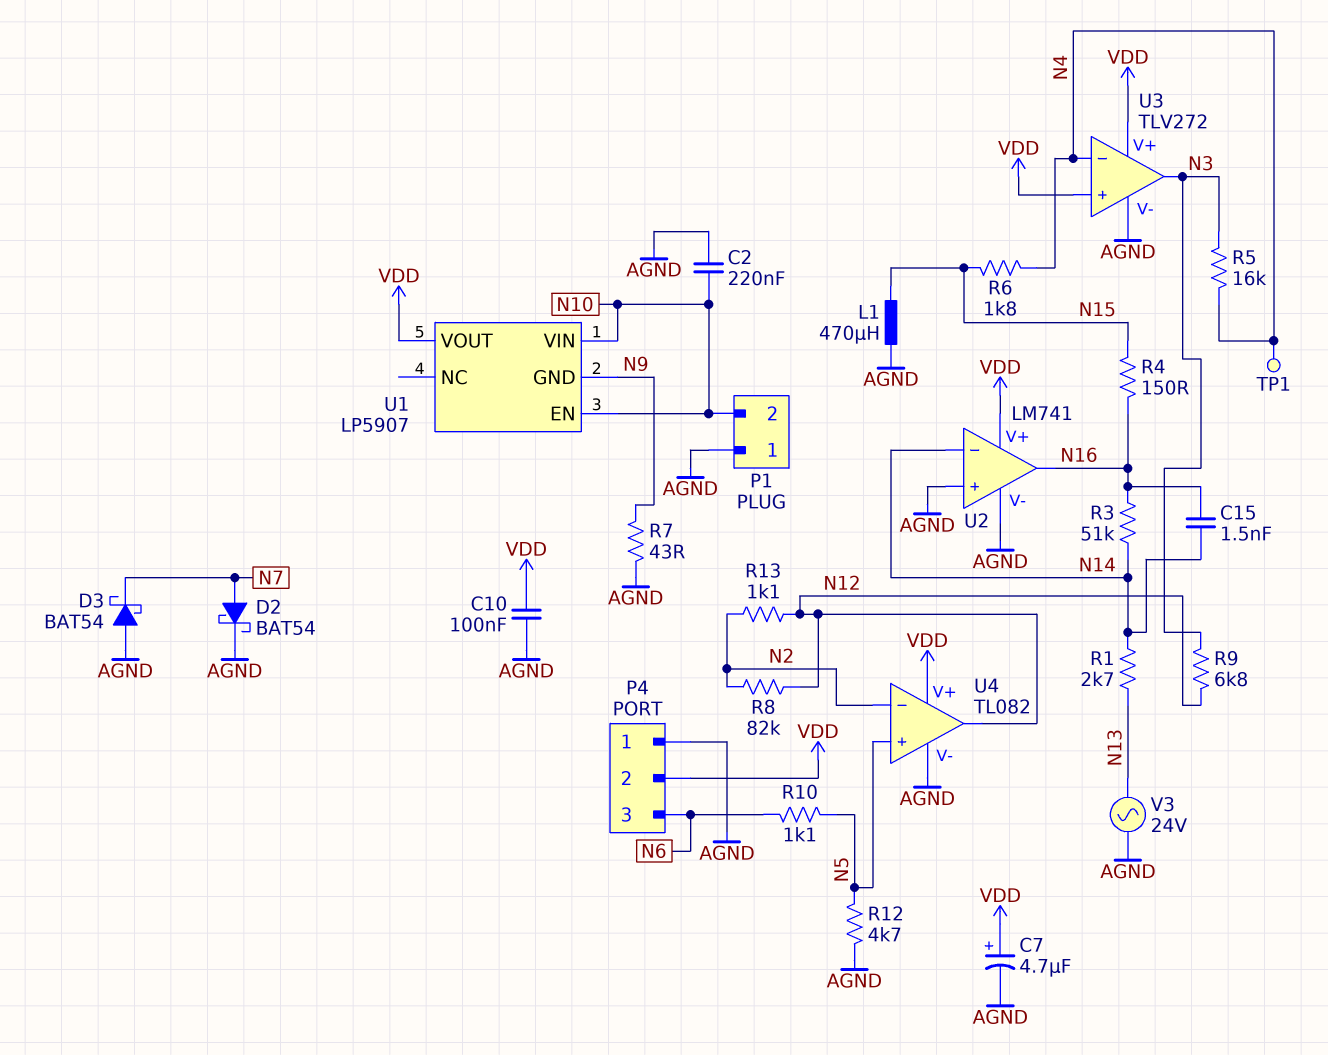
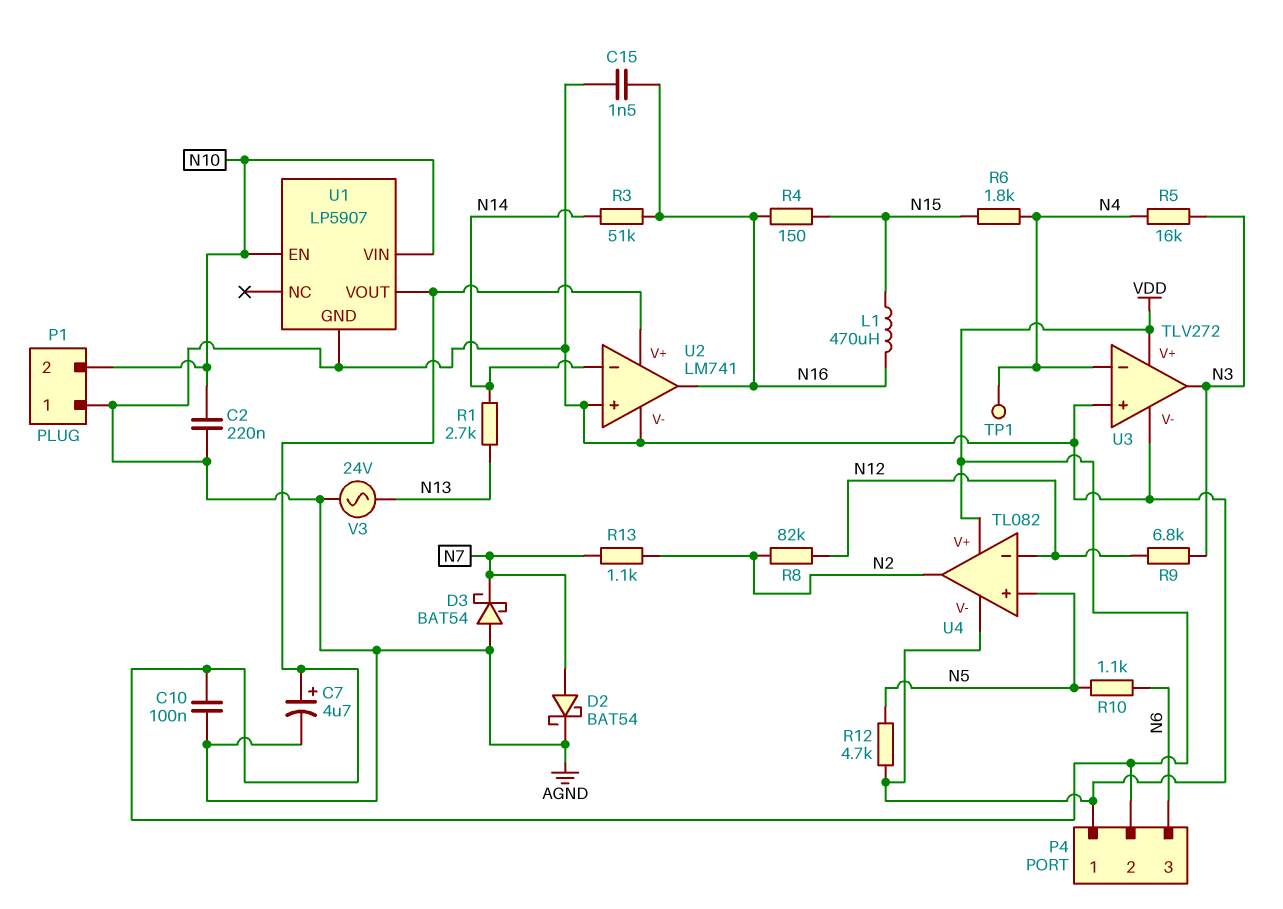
C15: 1.5nF (N14, N16) -> 1.5nF (AGND, N16)
L1: 470uH (AGND, N15) -> 470uH (N15, N16)
R7: 43 (AGND, N9) -> none
R13: 1.1k (N2, N12) -> 1.1k (N2, N7)
U1 pin GND: N9 -> AGND
U3 pin in+: VDD -> AGND
U4 pin in-: N2 -> N12
U4 pin out: N12 -> N2

